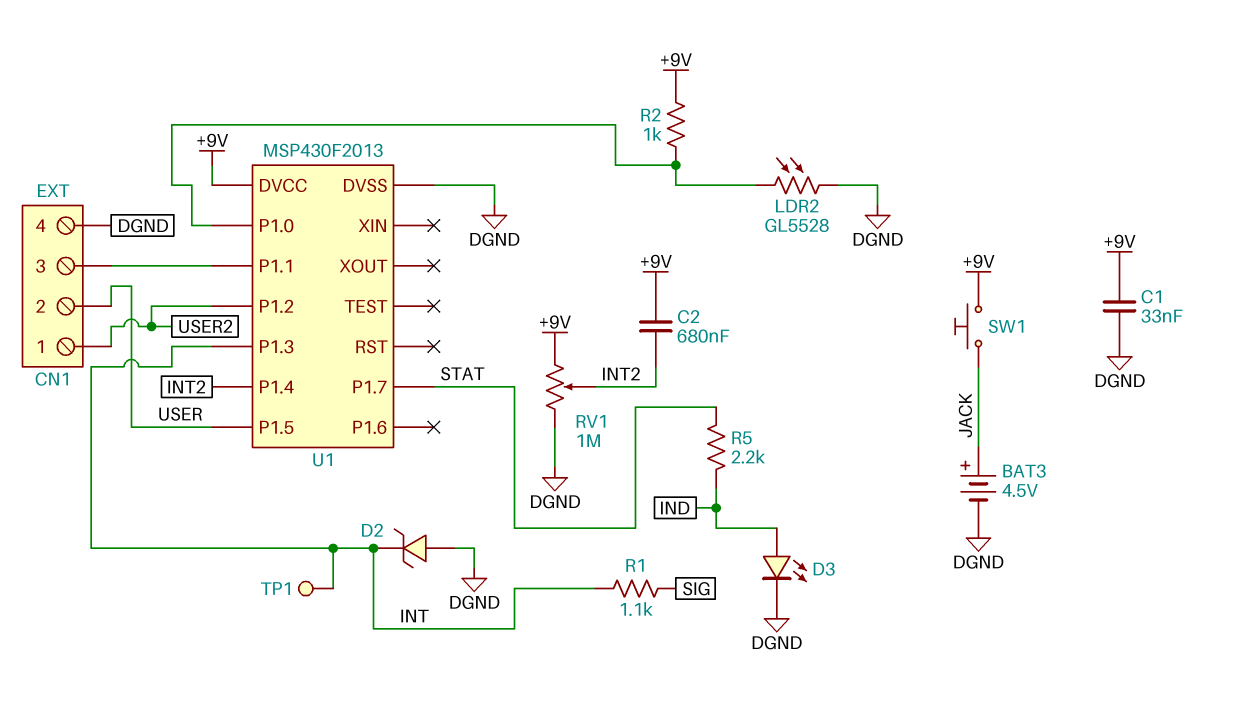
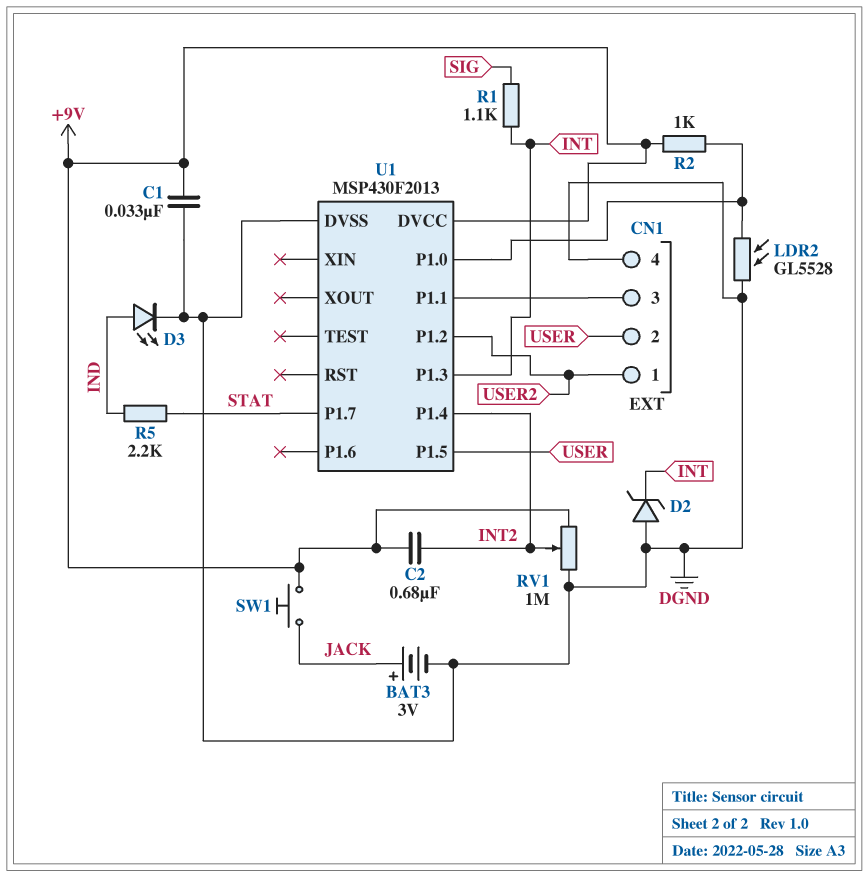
BAT3: 4.5V (plus JACK, minus DGND) -> 3V (plus JACK, minus DGND)
TP1: test point (INT) -> none

